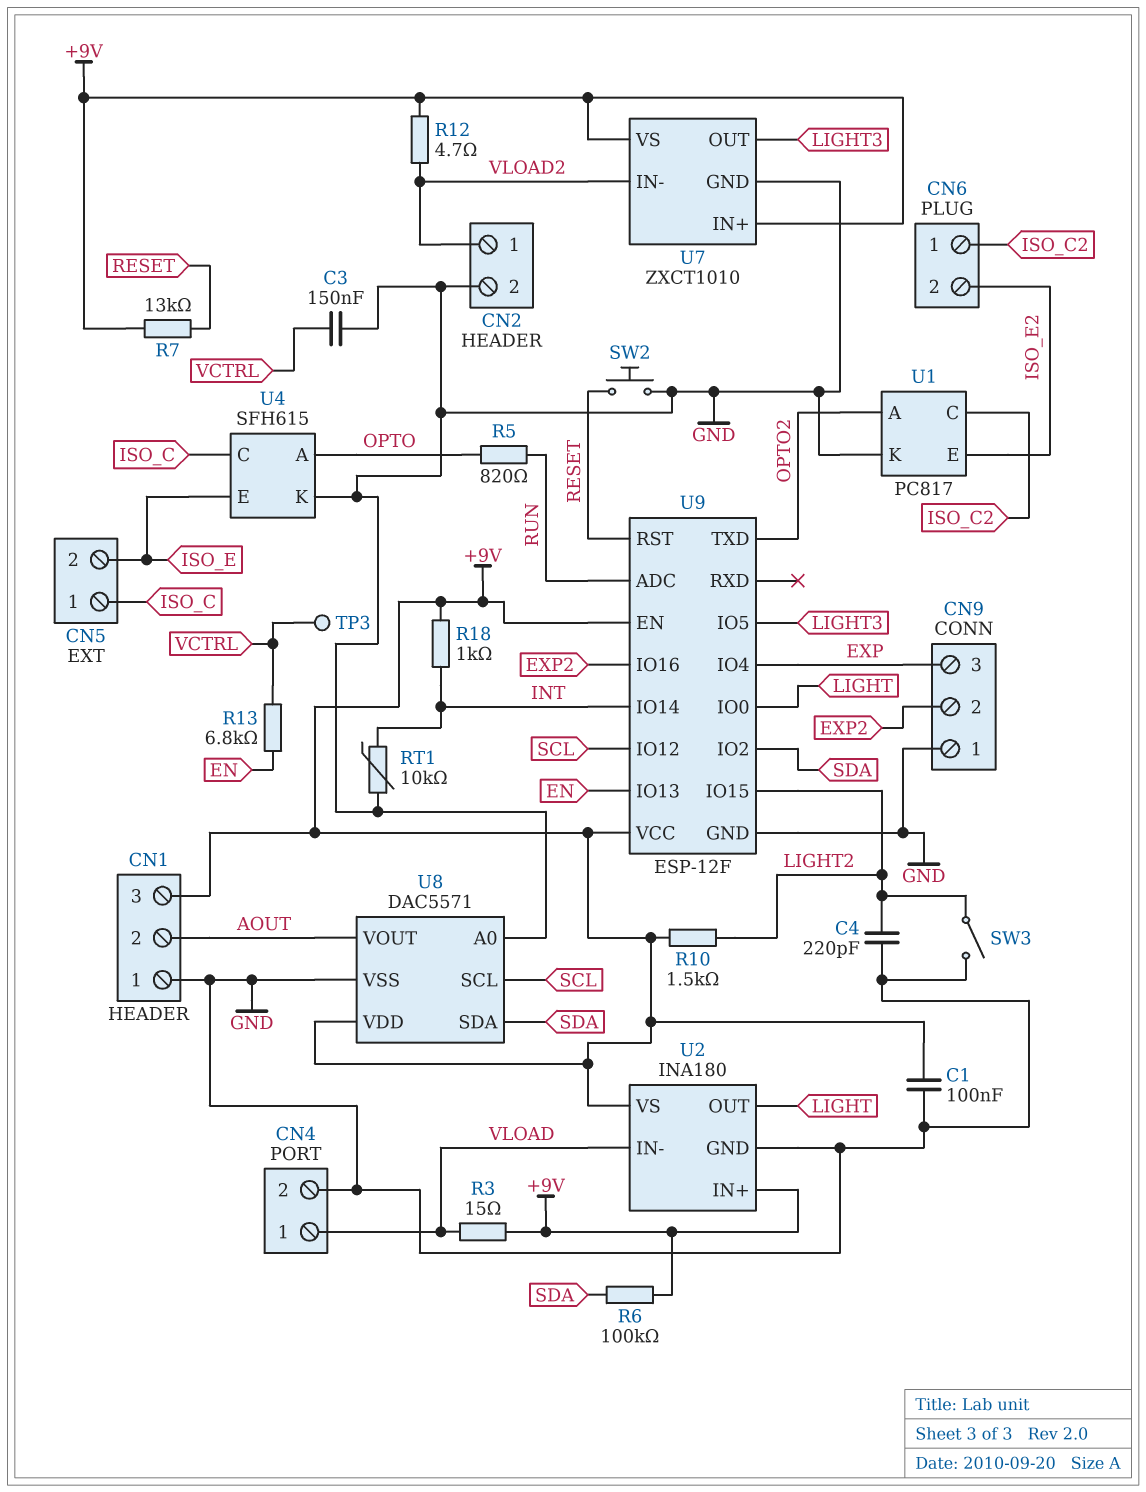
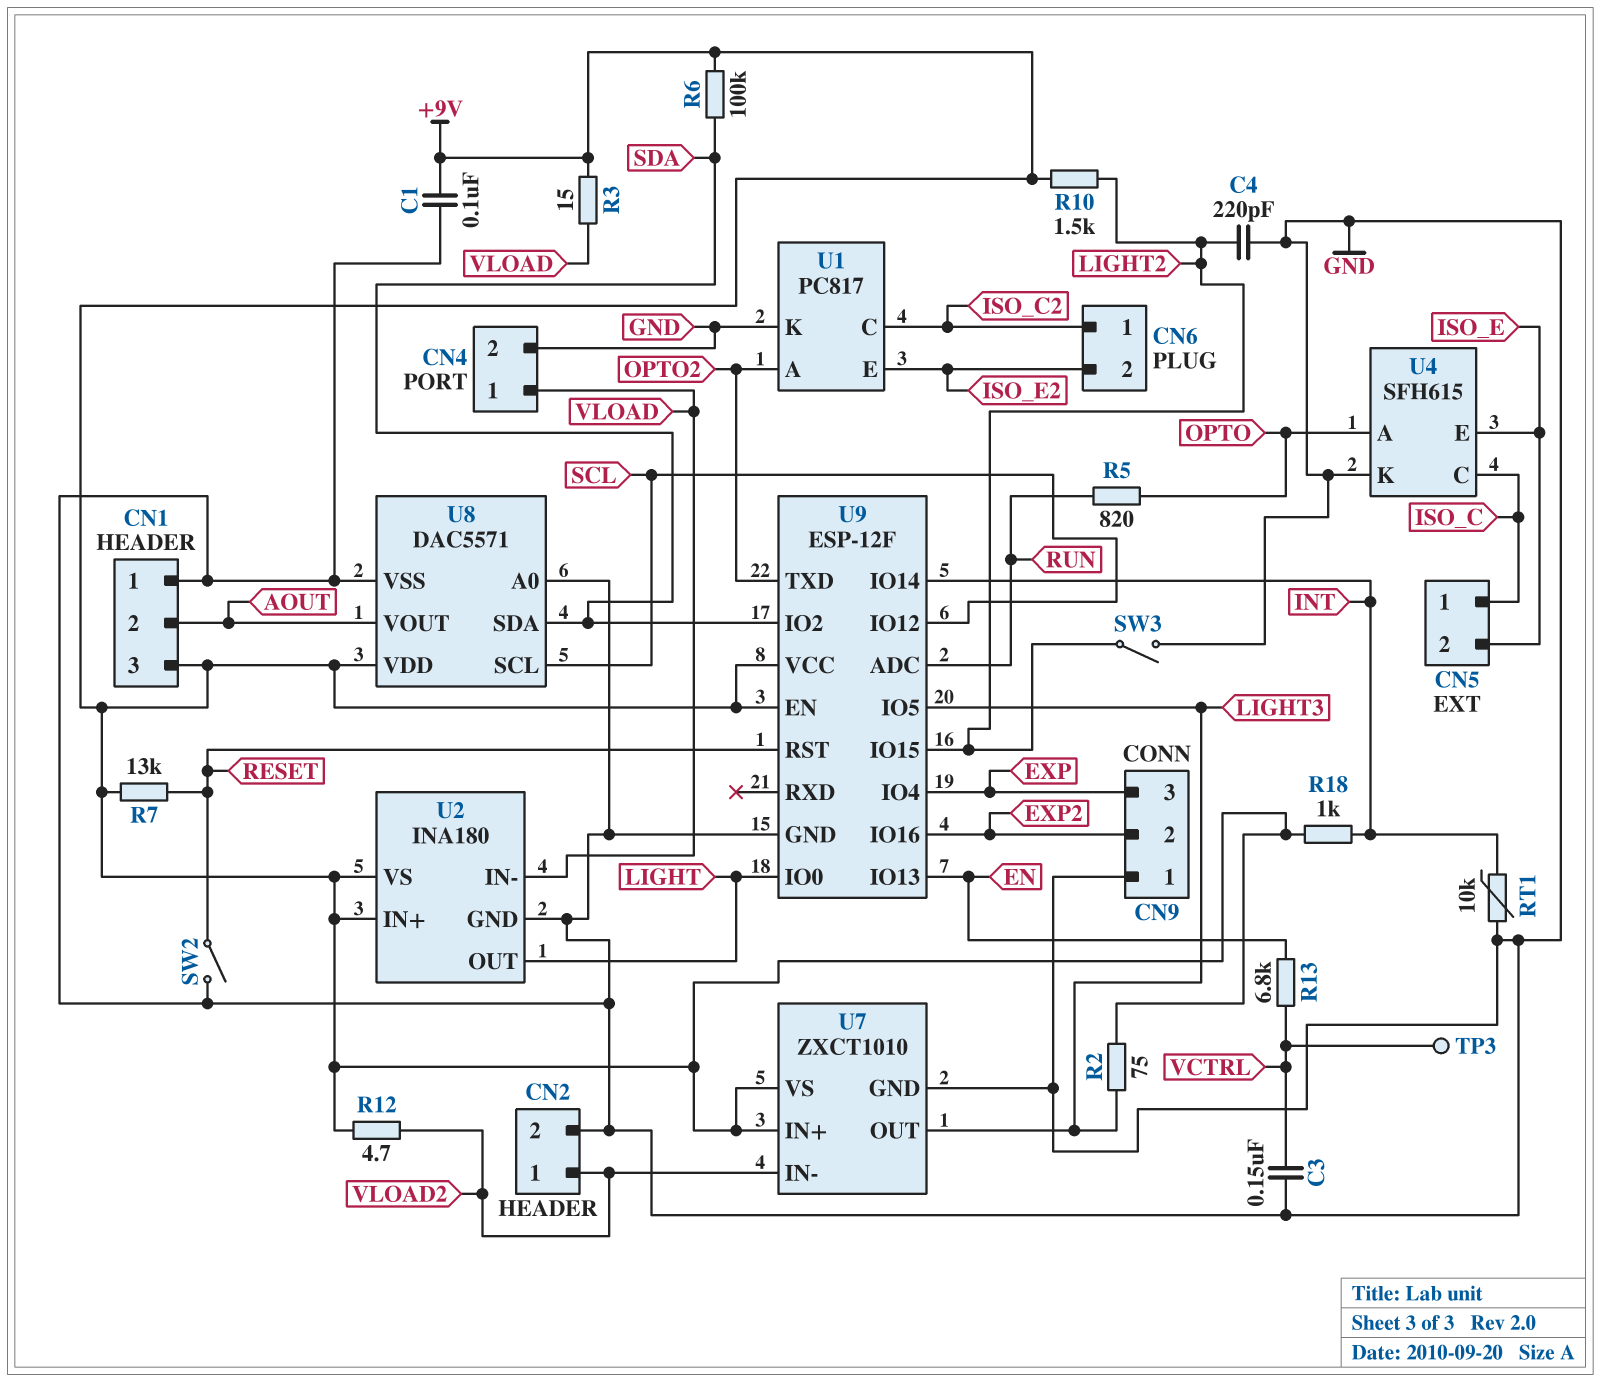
R2: none -> 75 (+9V, LIGHT3)
SW2: button (GND, RESET) -> switch (GND, RESET)

